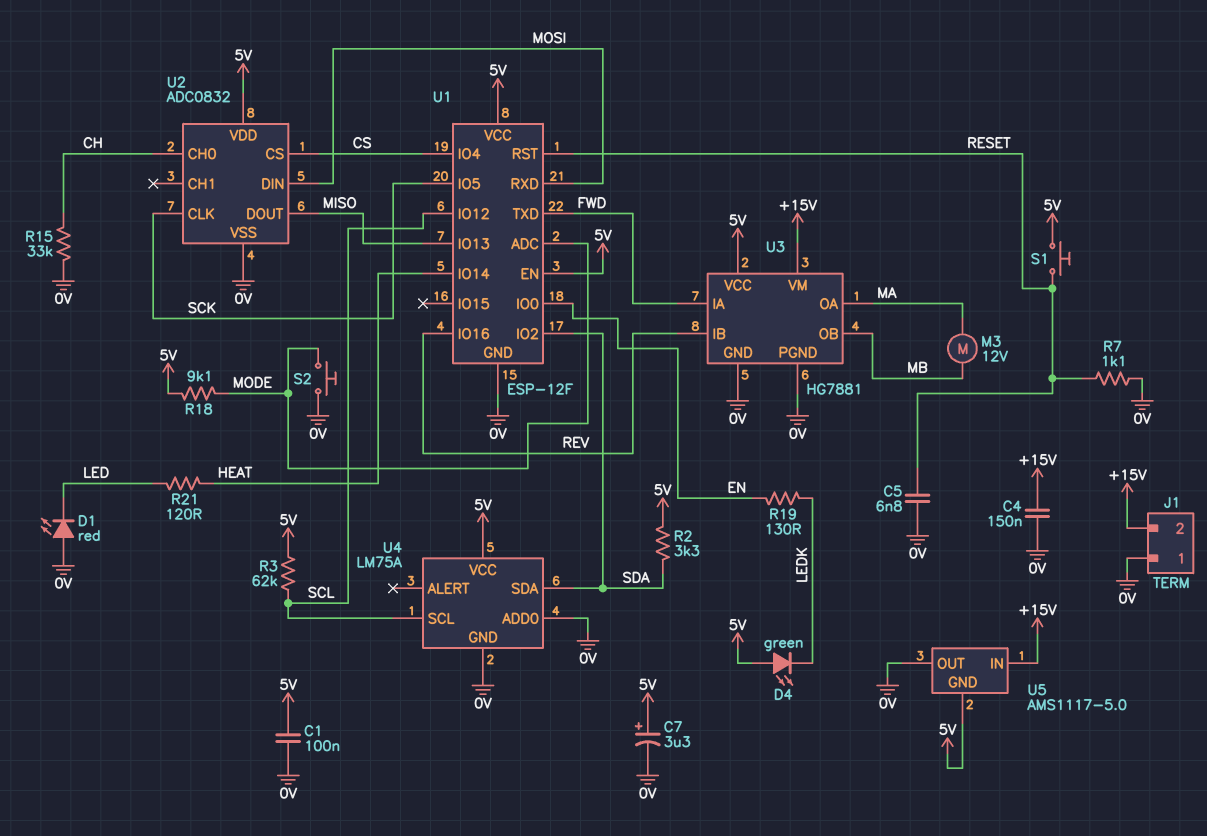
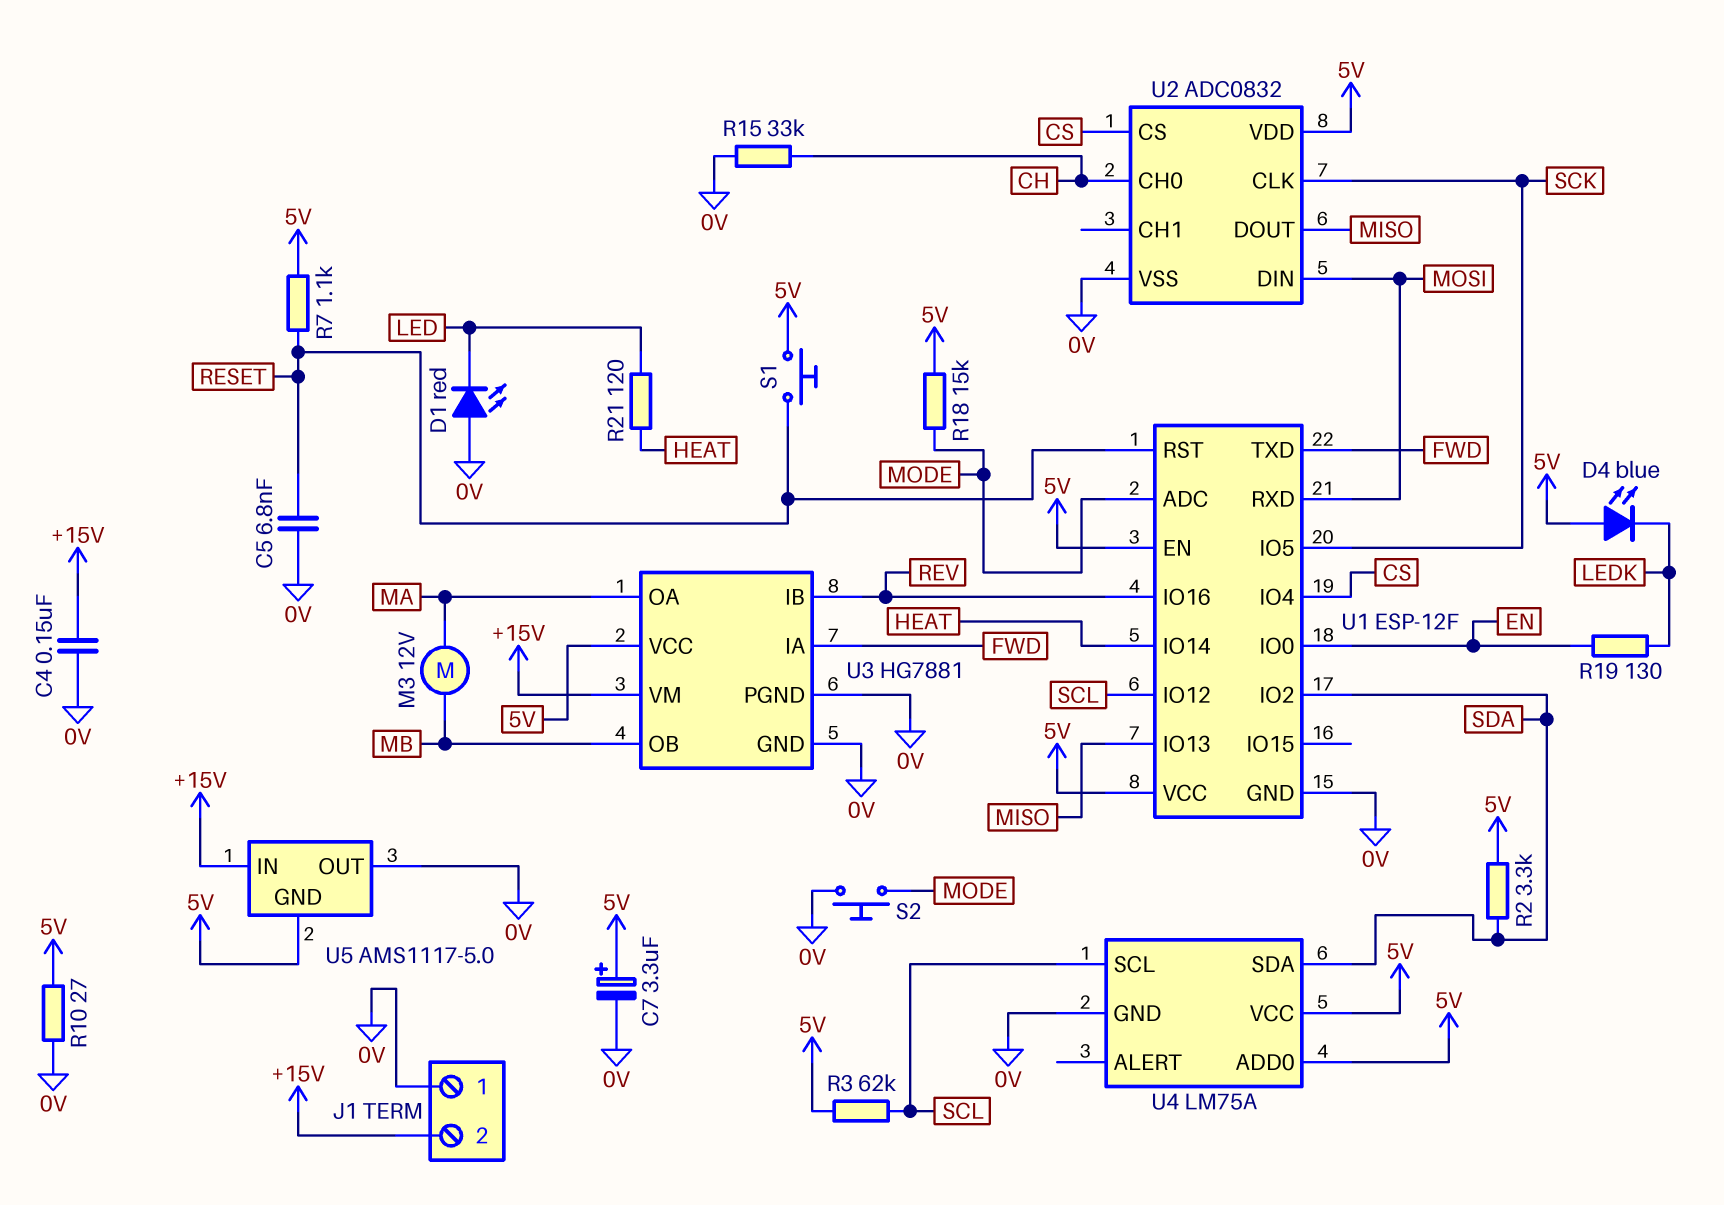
C1: 100nF (0V, 5V) -> none
D4: LED green (A 5V, K LEDK) -> LED blue (A 5V, K LEDK)
R7: 1.1k (0V, RESET) -> 1.1k (5V, RESET)
R10: none -> 27 (0V, 5V)
R18: 9.1k (5V, MODE) -> 15k (5V, MODE)
U4 pin ADD0: 0V -> 5V

